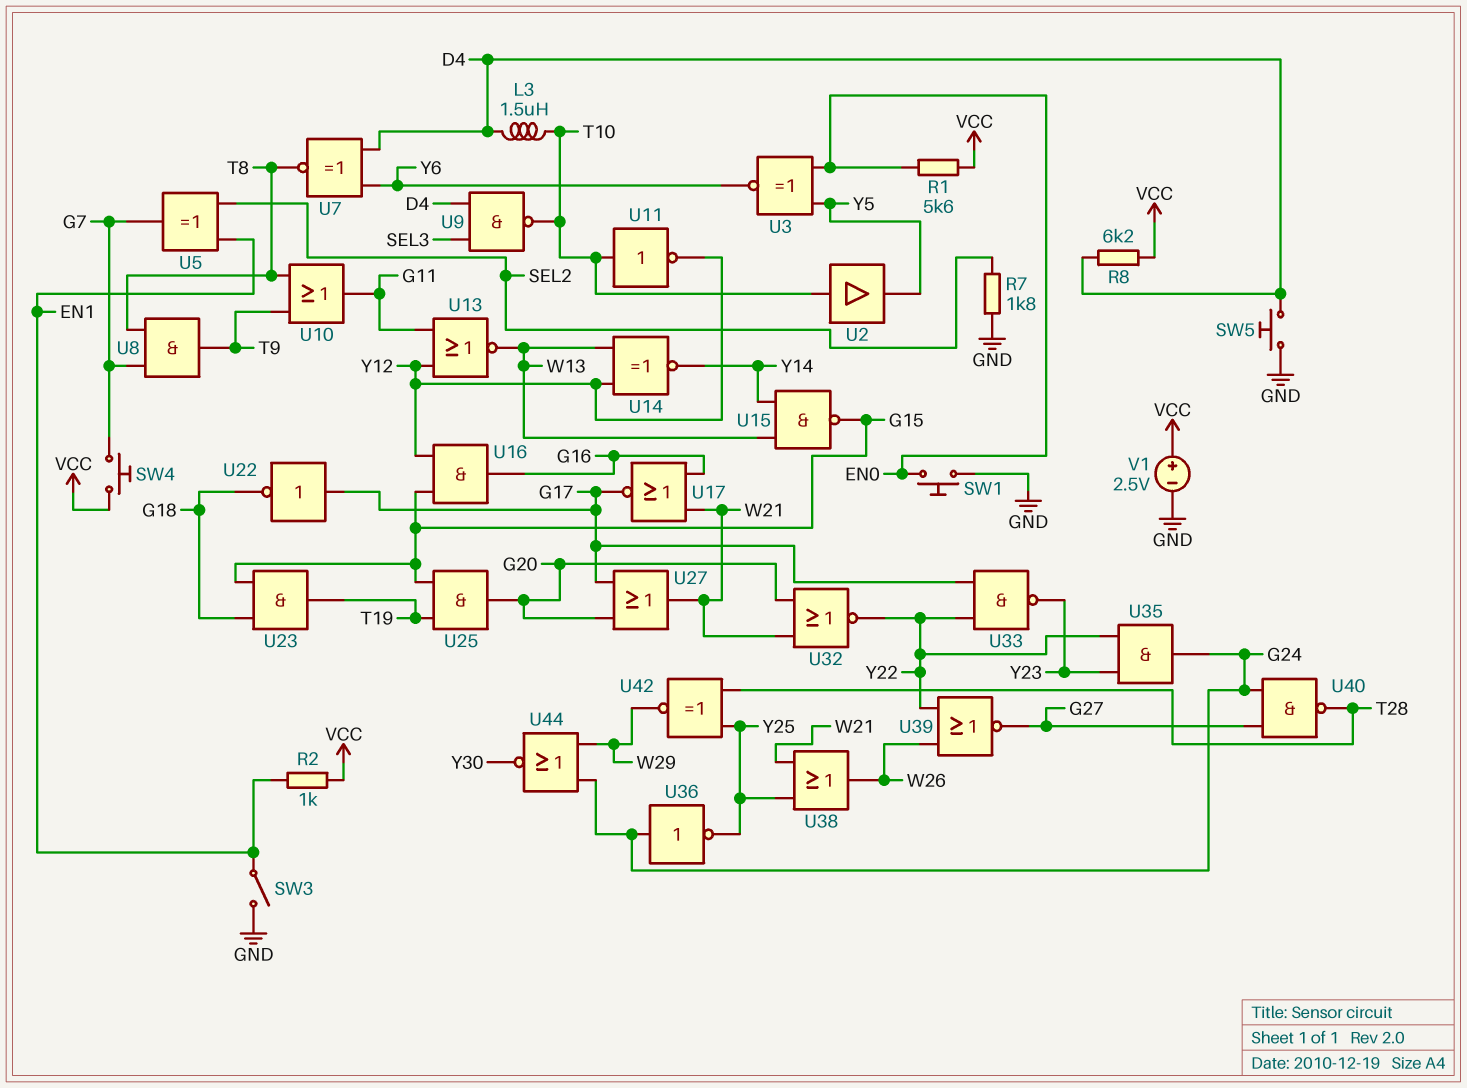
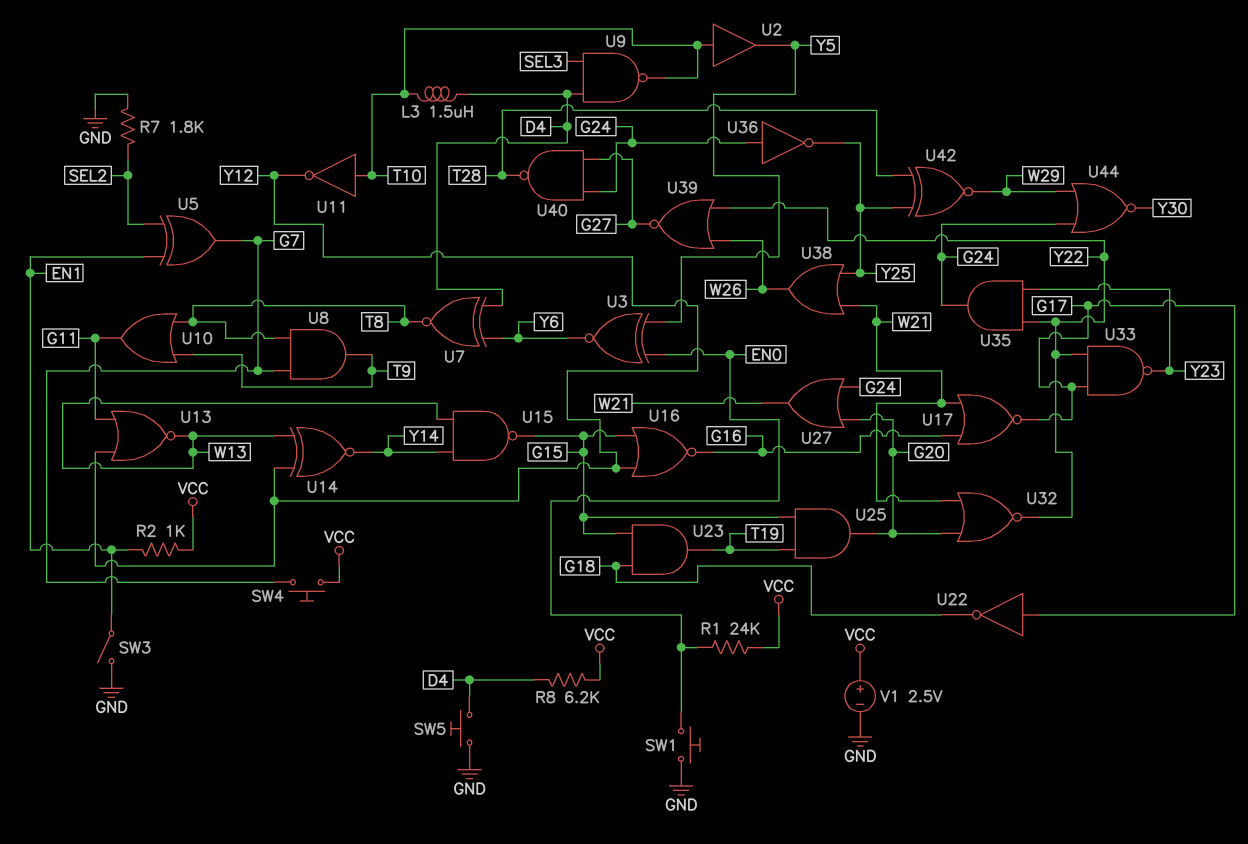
R1: 5.6k (EN0, VCC) -> 24k (EN0, VCC)
U16: AND (in G15, in Y12, out G16) -> NOR (in G15, in Y12, out G16)
U27: OR (in G17, in G20, out W21) -> OR (in G20, in G24, out W21)

